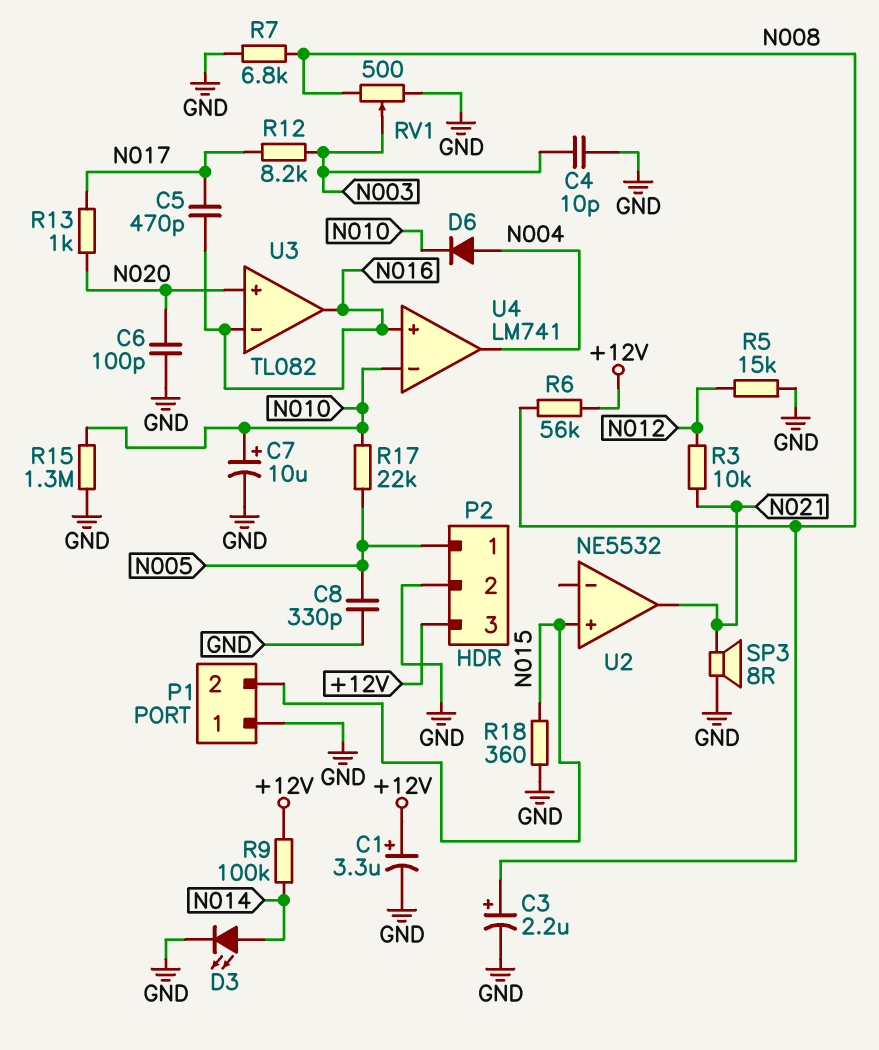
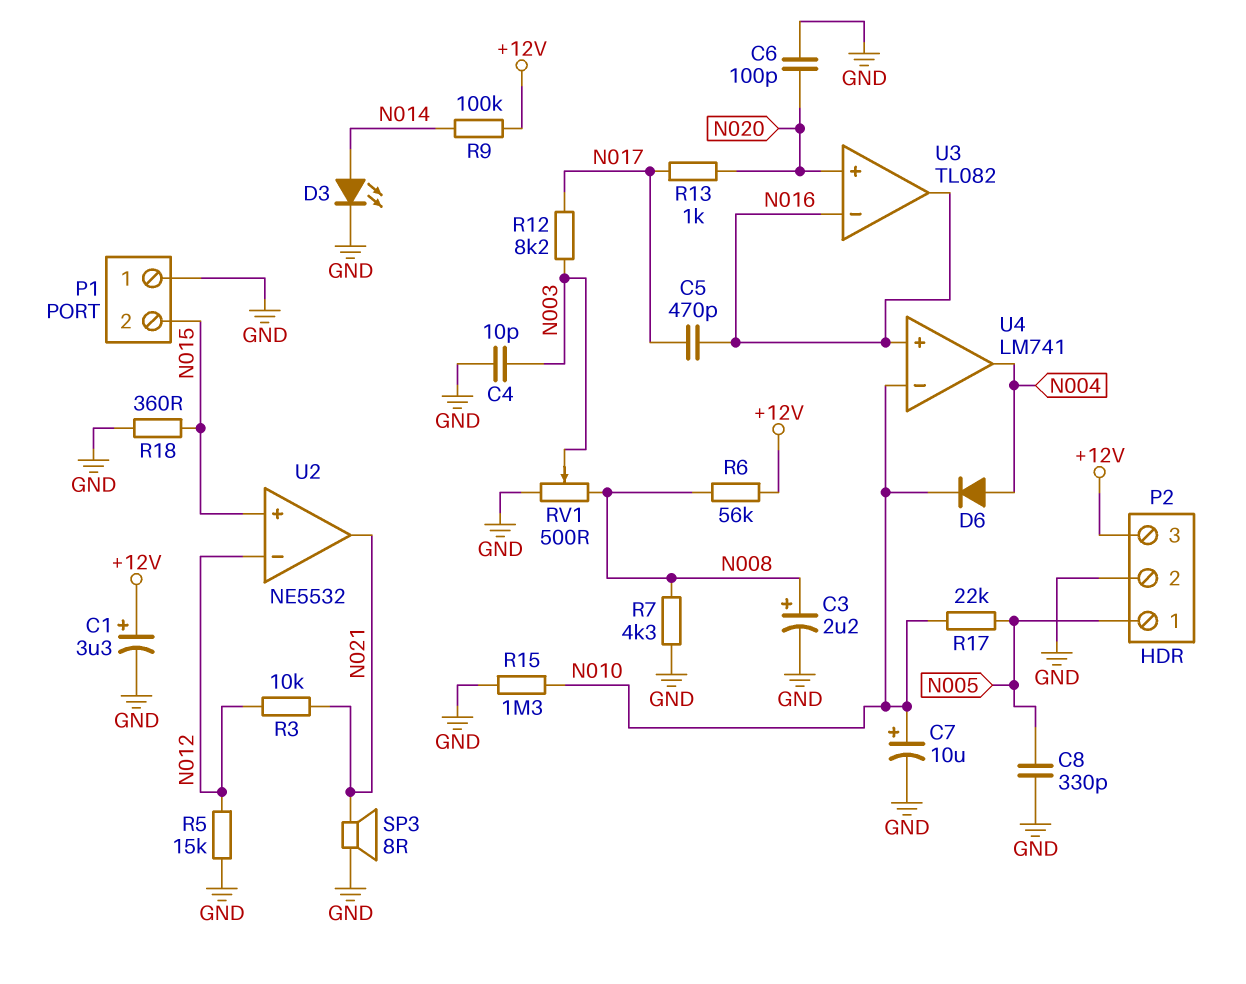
R7: 6.8k (GND, N008) -> 4.3k (GND, N008)
U2 pin in-: none -> N012

